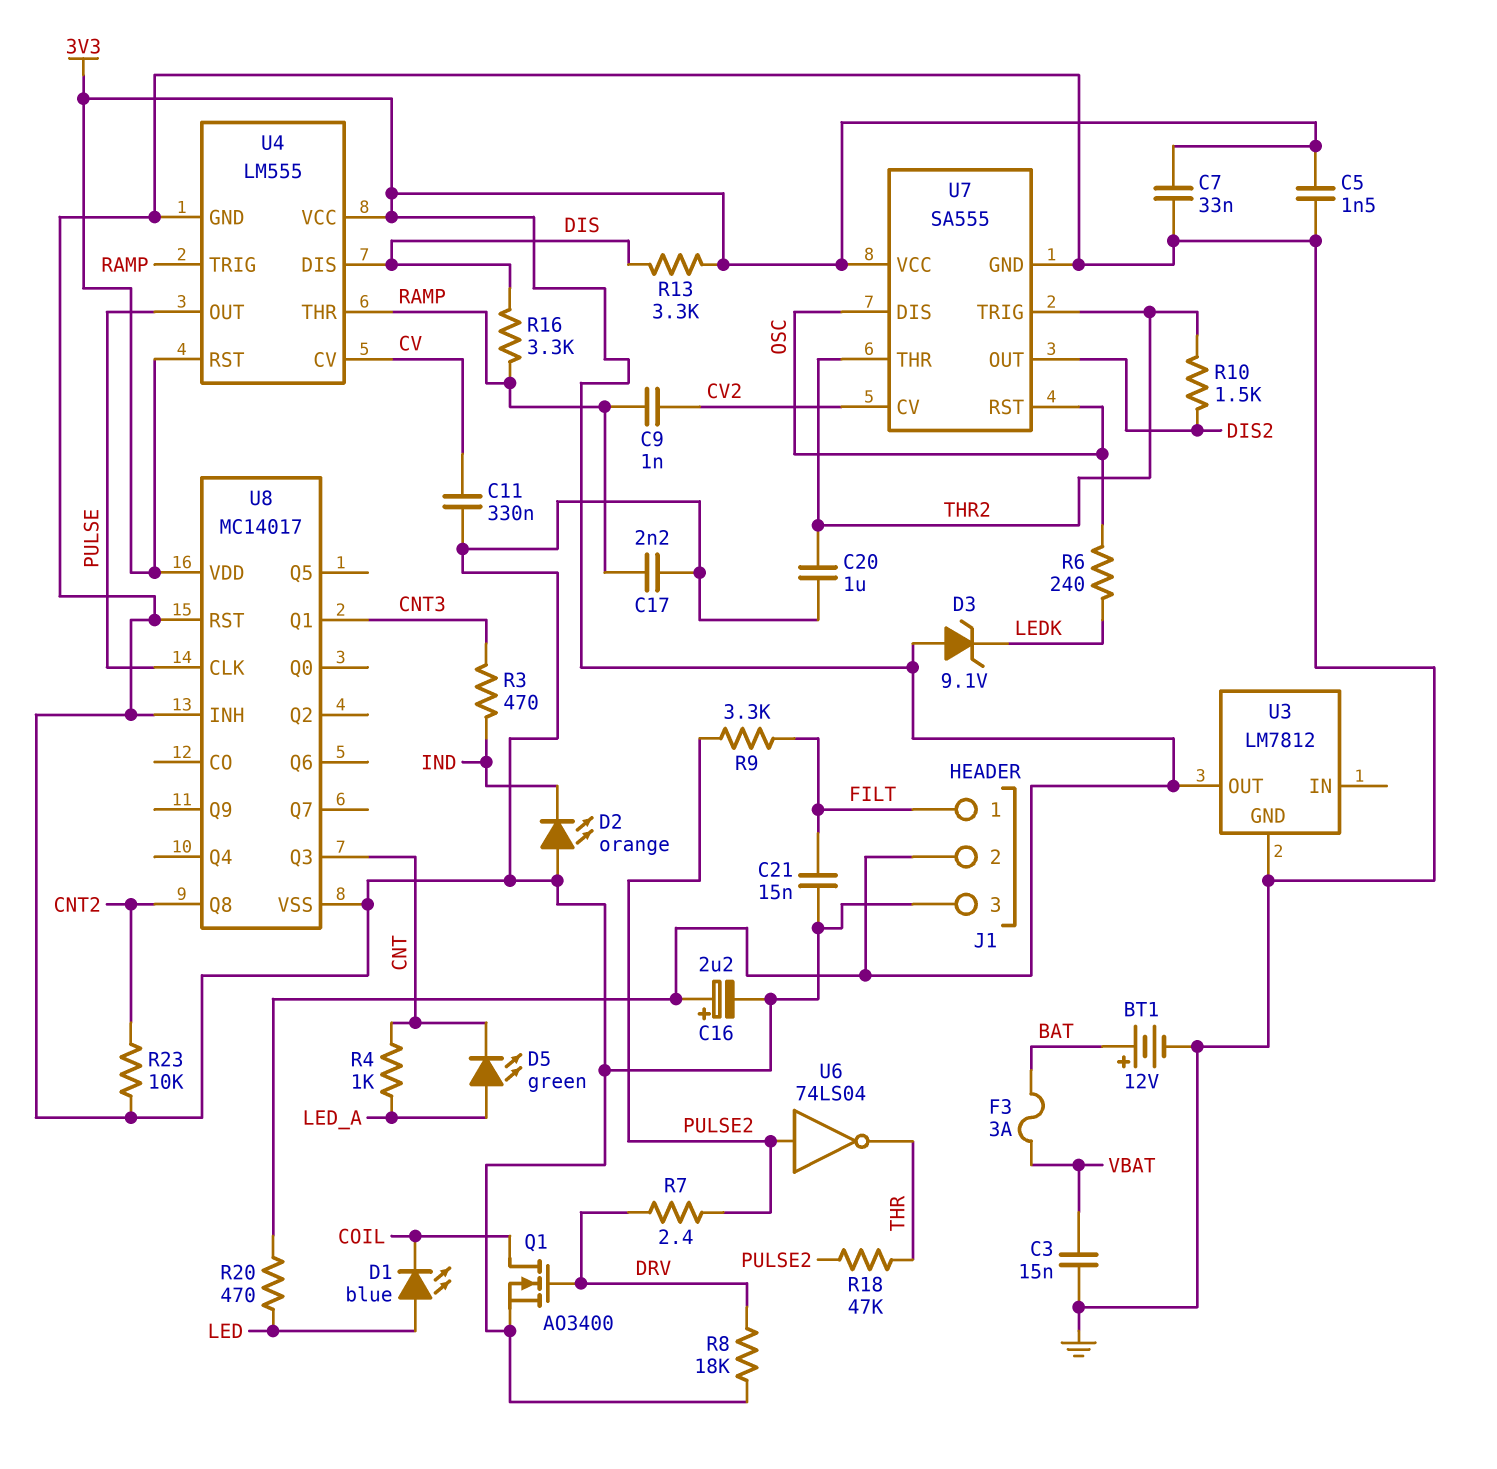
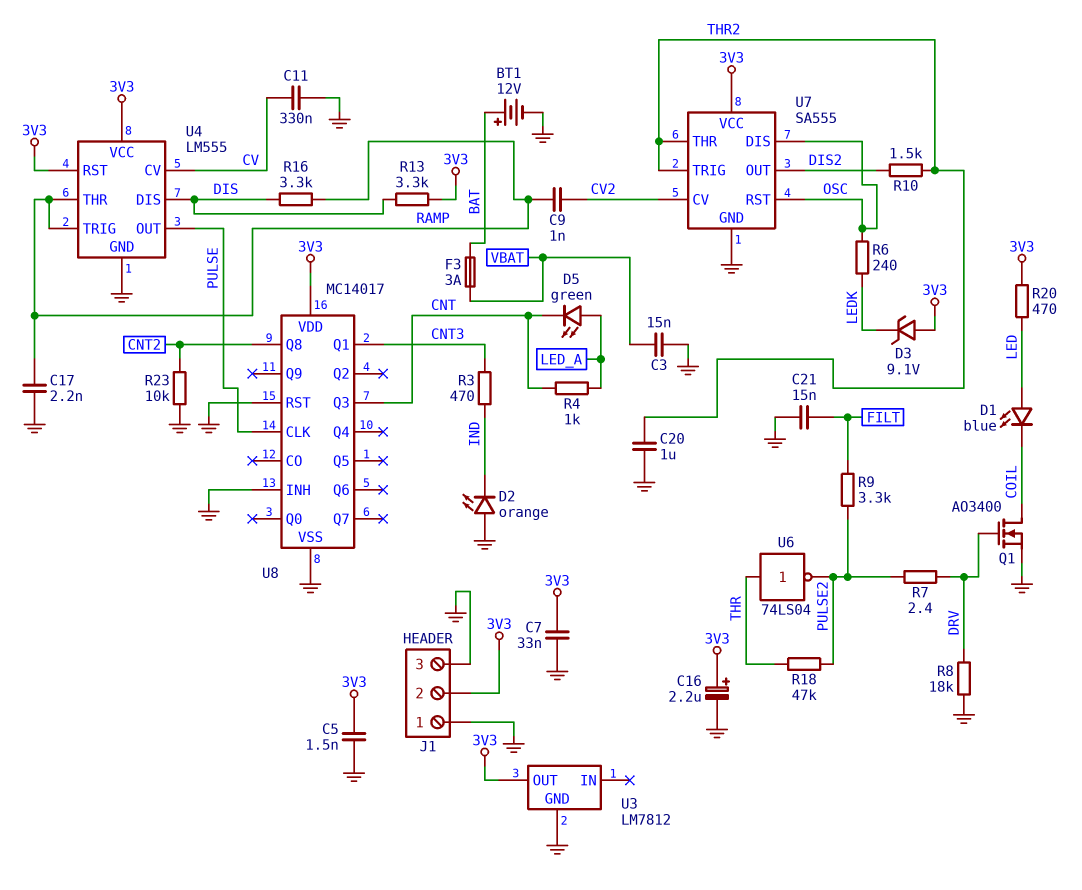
J1 pin 1: FILT -> GND
U6: NOT 74LS04 (in PULSE2, out THR) -> NOT 74LS04 (in THR, out PULSE2)

